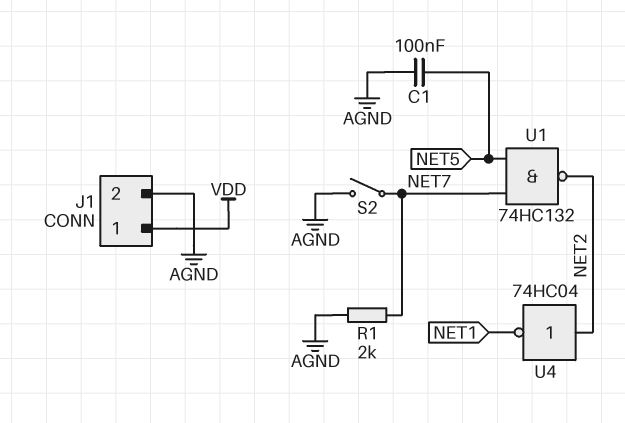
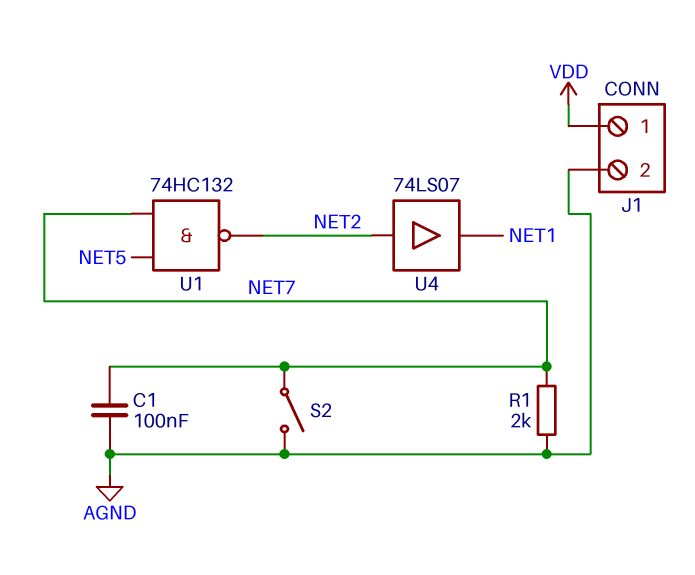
C1: 100nF (AGND, NET5) -> 100nF (AGND, NET7)
U4: NOT 74HC04 (in NET2, out NET1) -> buffer 74LS07 (in NET2, out NET1)

